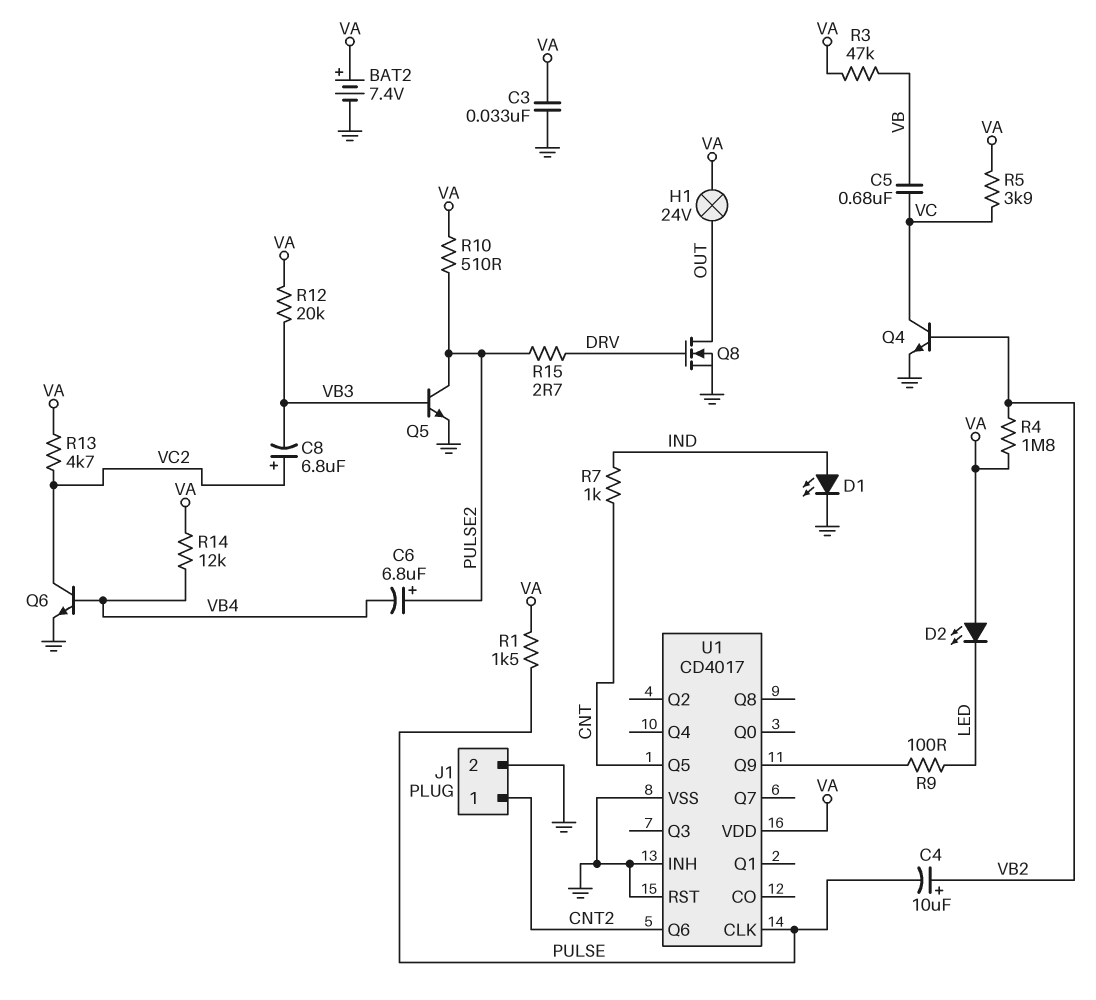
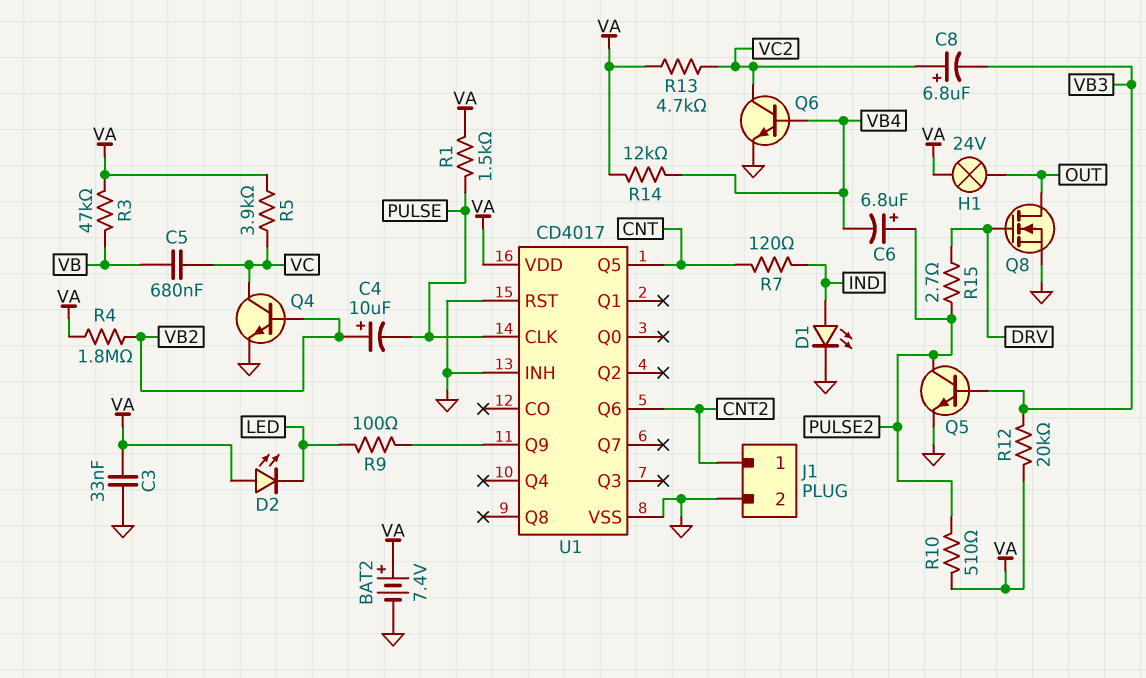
R7: 1k (CNT, IND) -> 120 (CNT, IND)

